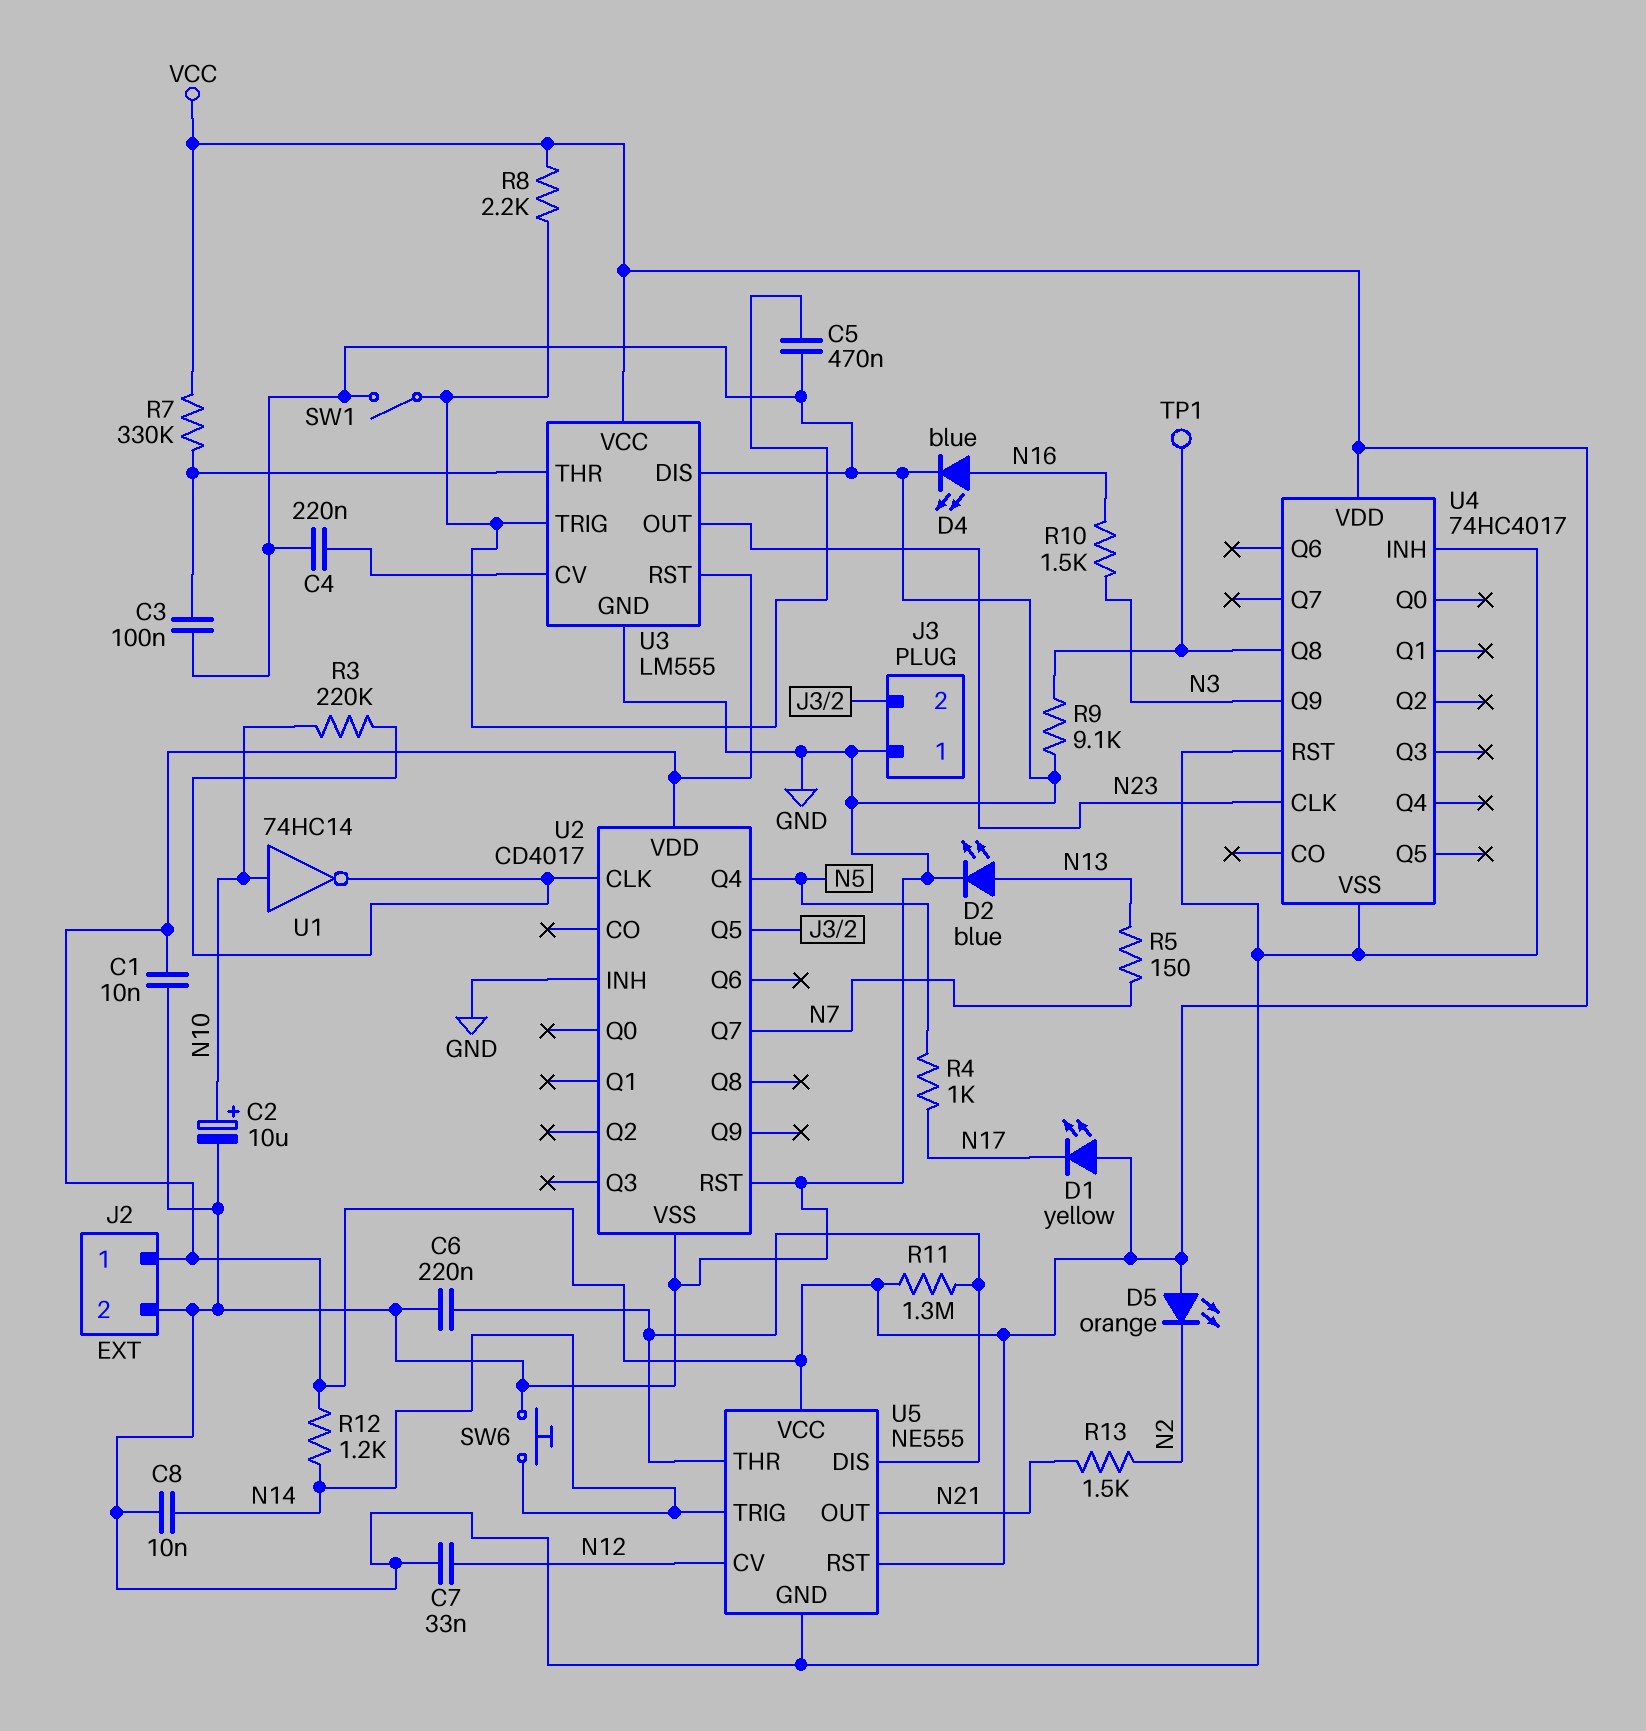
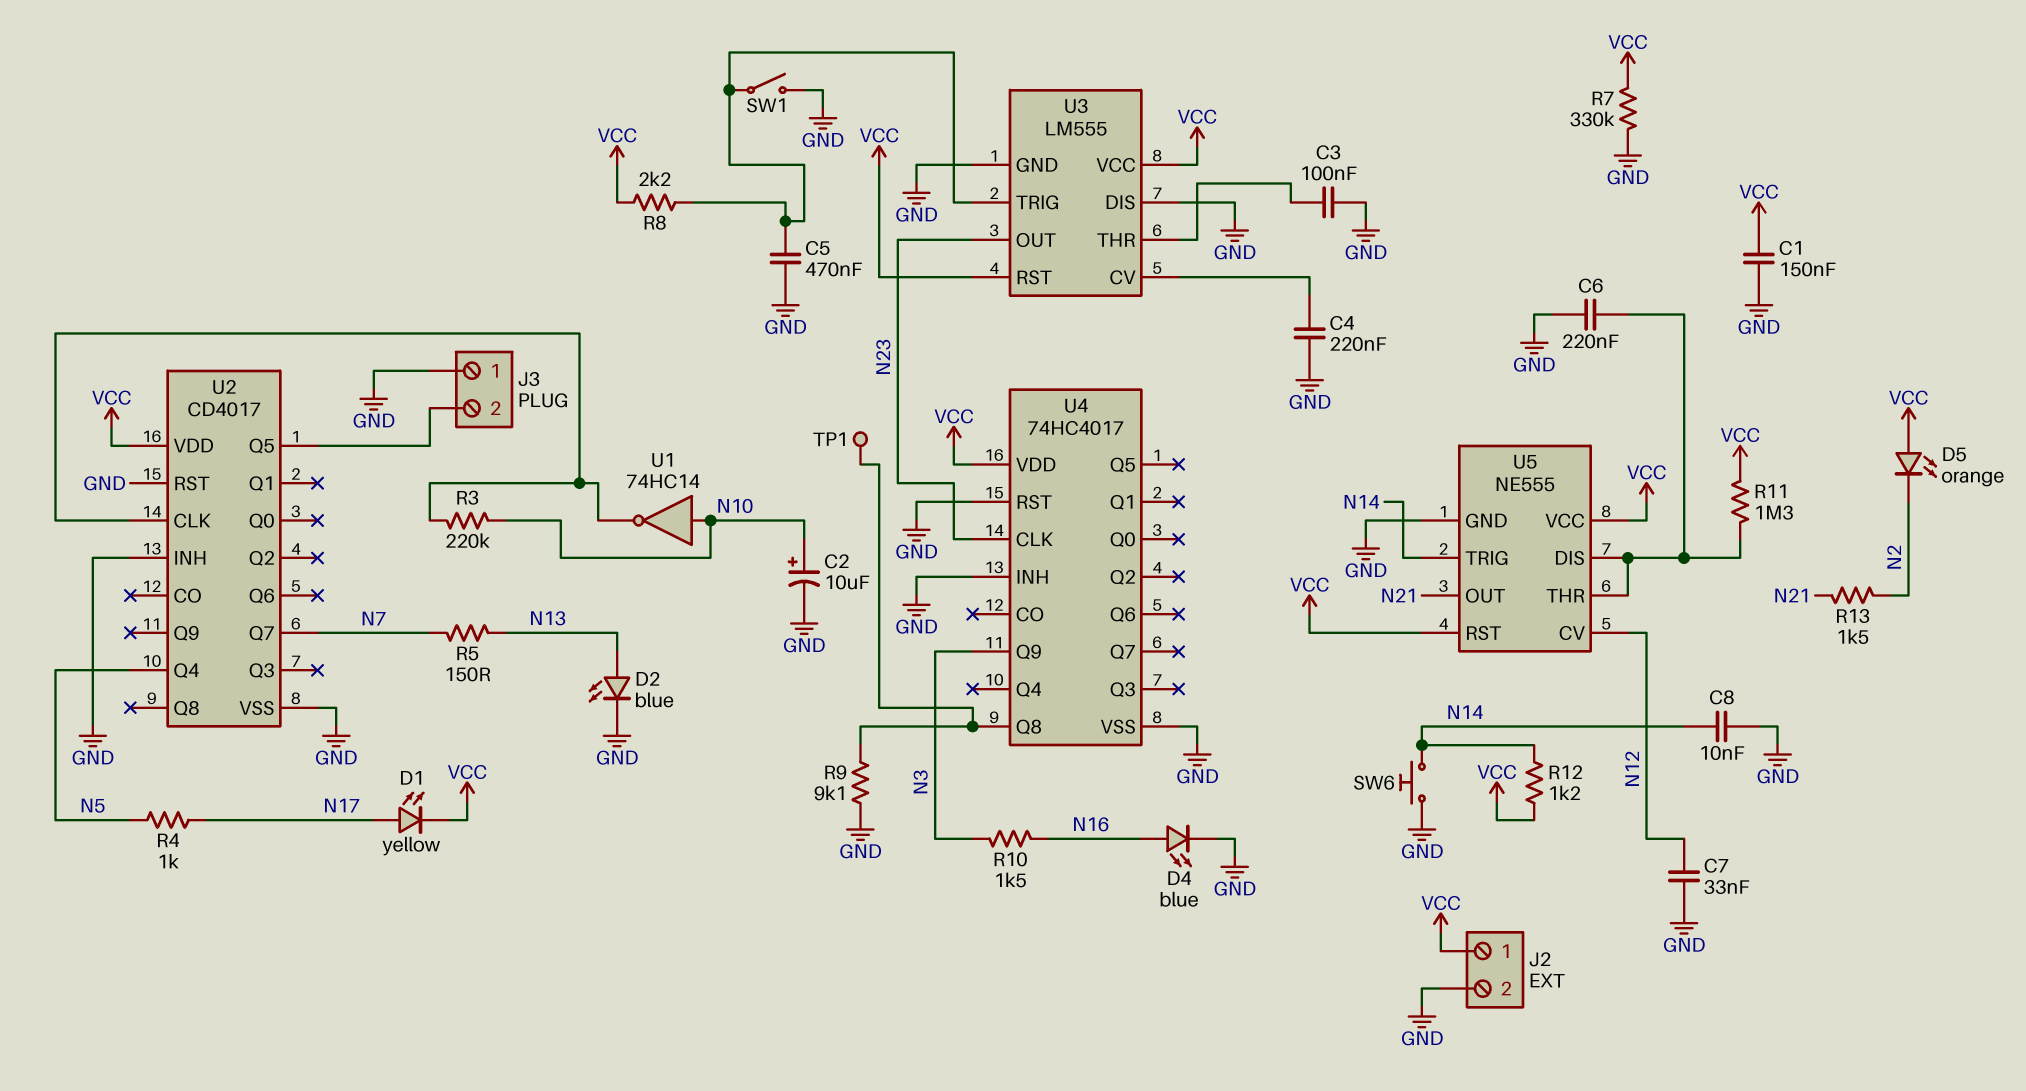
C1: 10nF (GND, VCC) -> 150nF (GND, VCC)
D1: LED yellow (A VCC, K N17) -> LED yellow (A N17, K VCC)
R7: 330k (U3/THR, VCC) -> 330k (GND, VCC)

